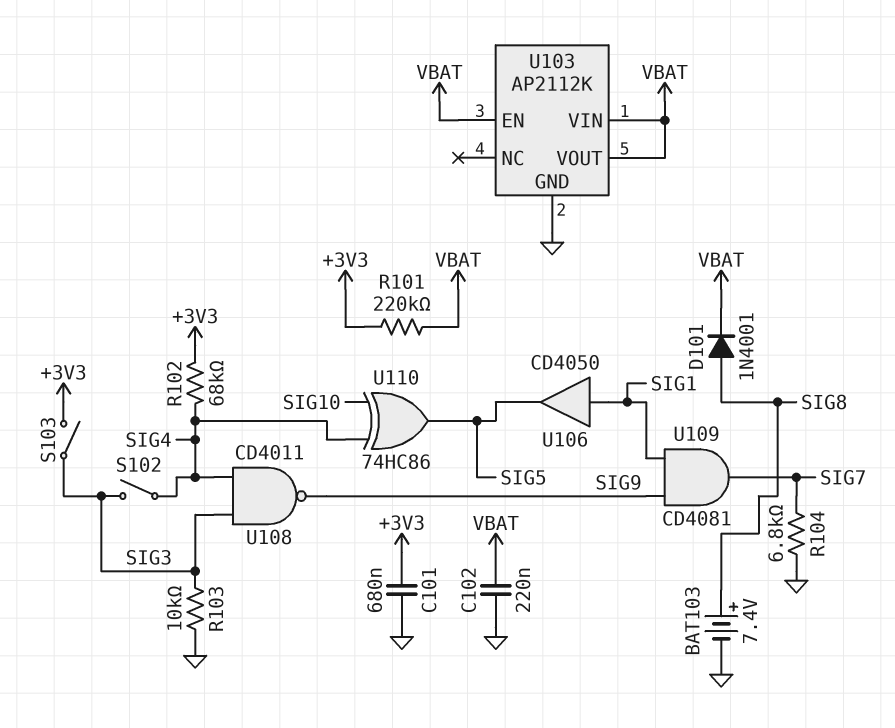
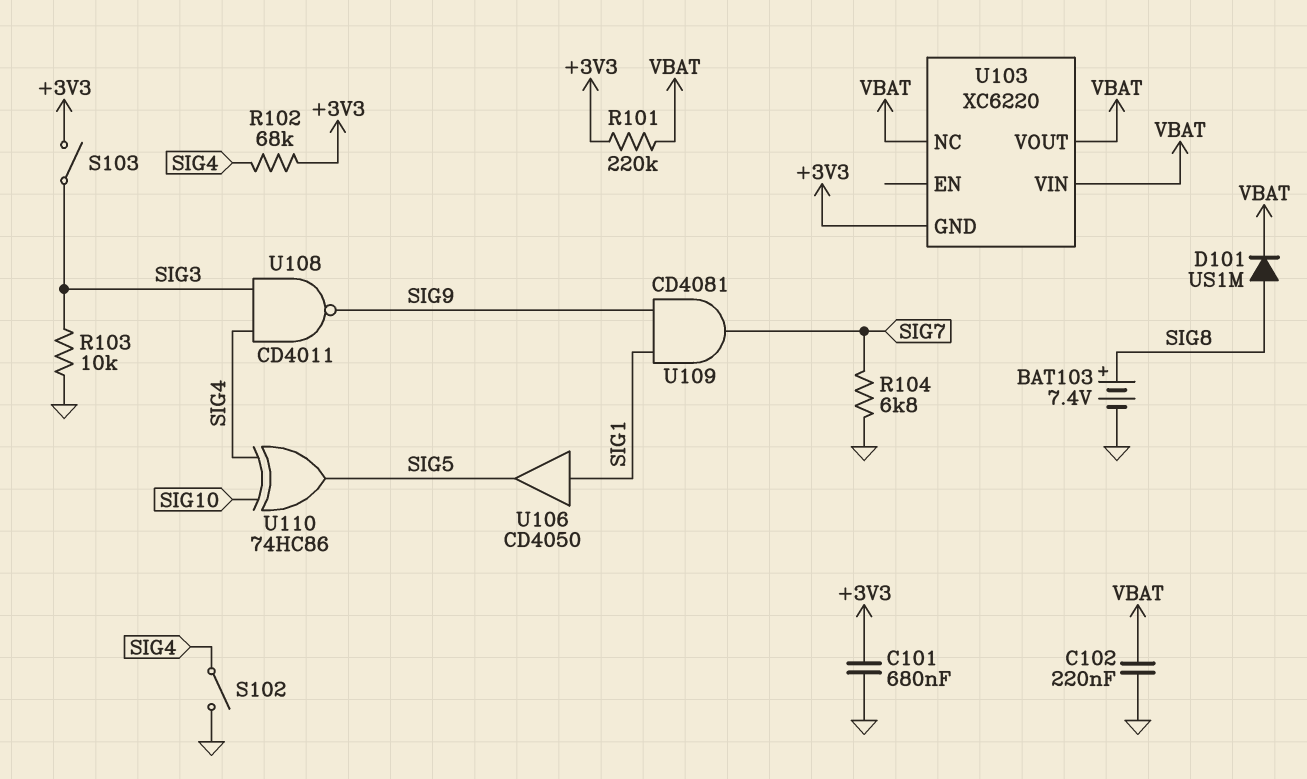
D101: diode 1N4001 (A SIG8, K VBAT) -> diode US1M (A SIG8, K VBAT)
S102: switch (SIG3, SIG4) -> switch (GND, SIG4)
U103: AP2112K -> XC6220
U103 pin EN: VBAT -> none
U103 pin GND: GND -> +3V3
U103 pin NC: none -> VBAT

